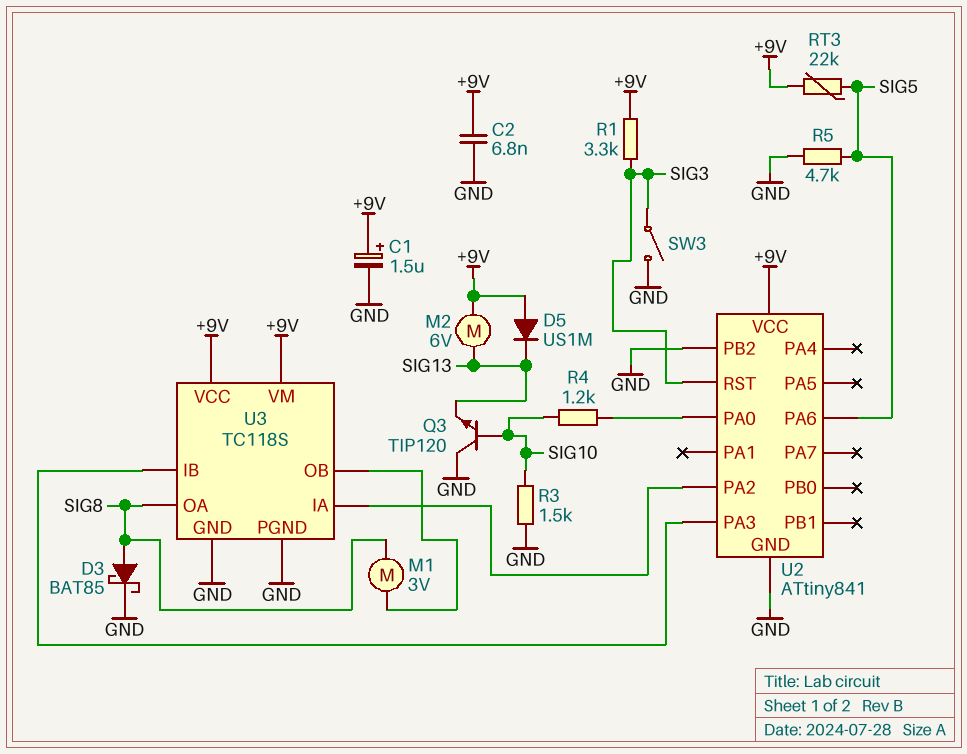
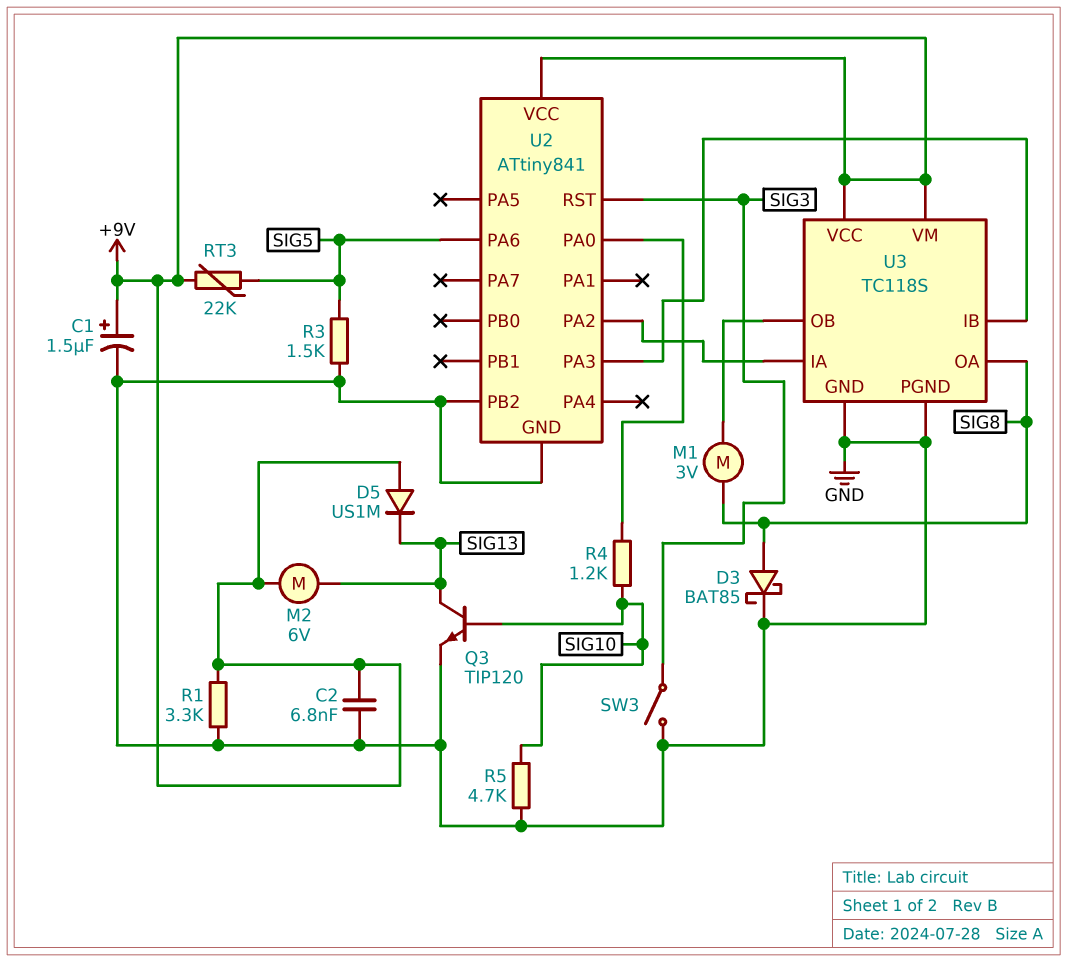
Q3: NPN TIP120 (B SIG10, C GND, E SIG13) -> NPN TIP120 (B SIG10, C SIG13, E GND)
R1: 3.3k (+9V, SIG3) -> 3.3k (+9V, GND)
R3: 1.5k (GND, SIG10) -> 1.5k (GND, SIG5)
R5: 4.7k (GND, SIG5) -> 4.7k (GND, SIG10)

